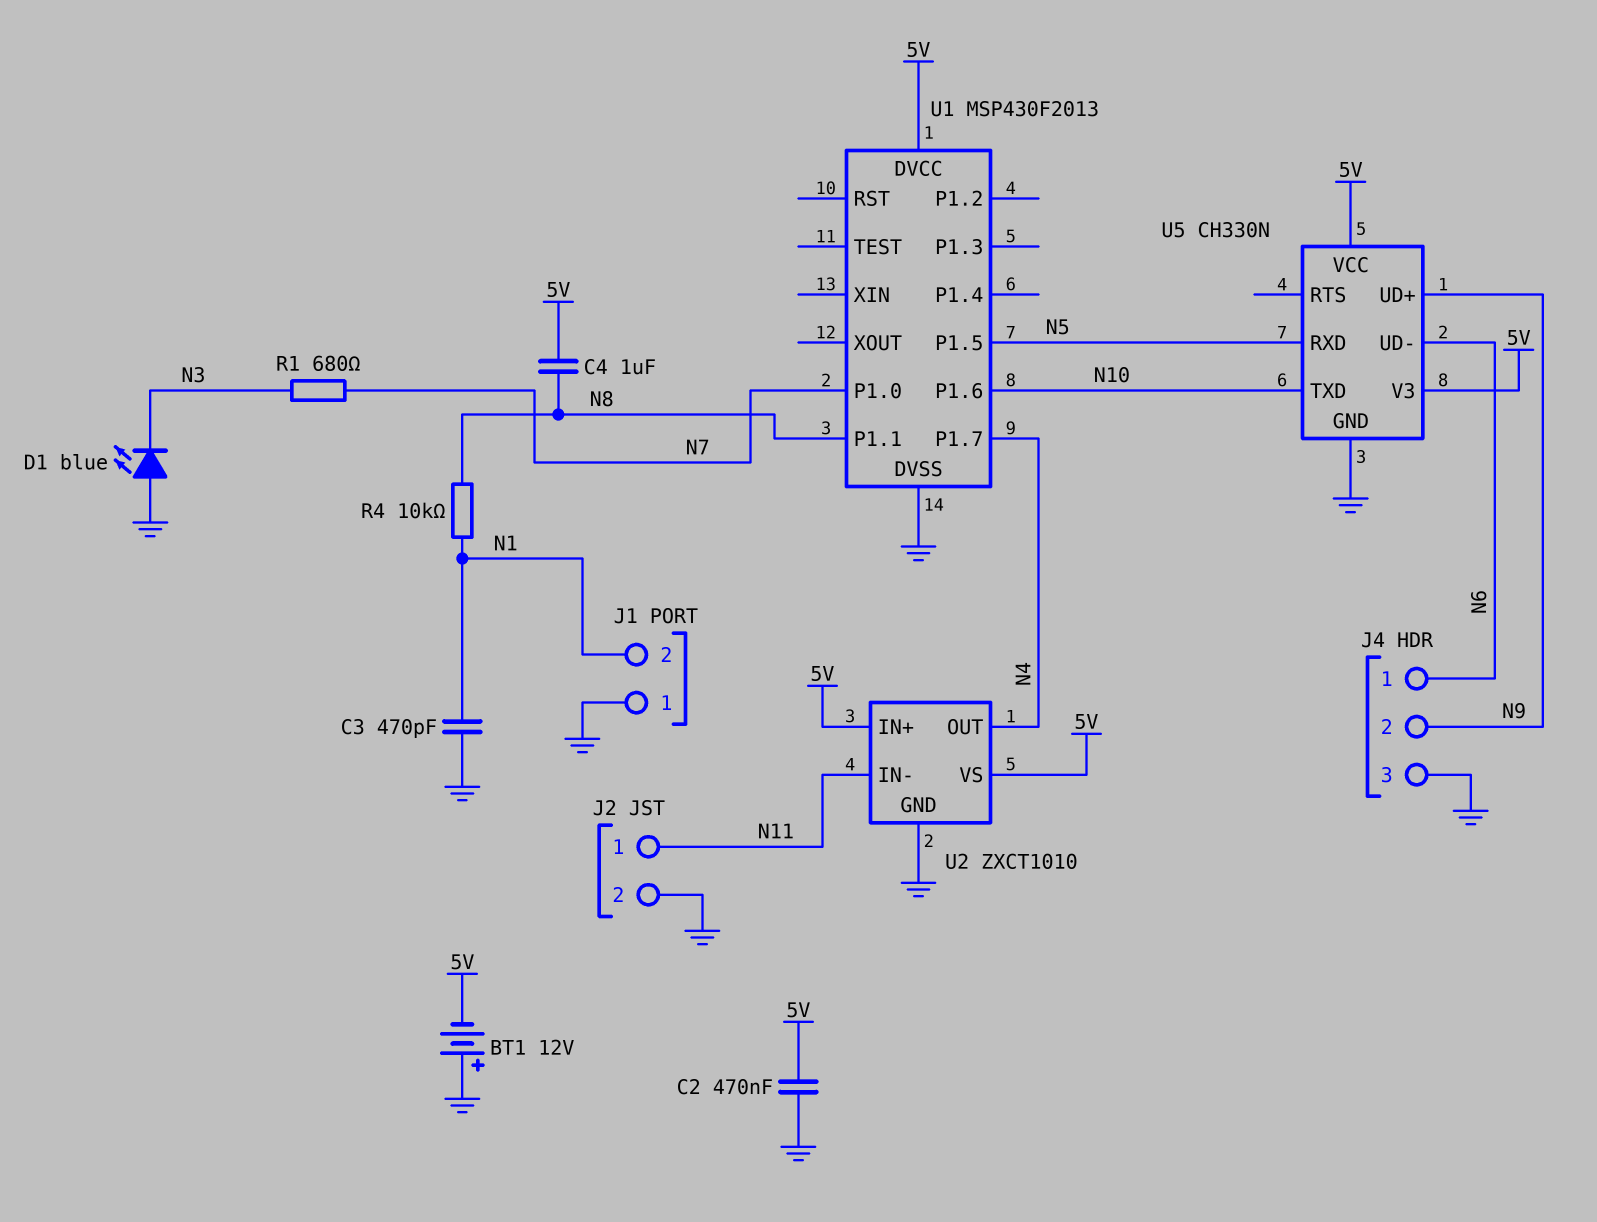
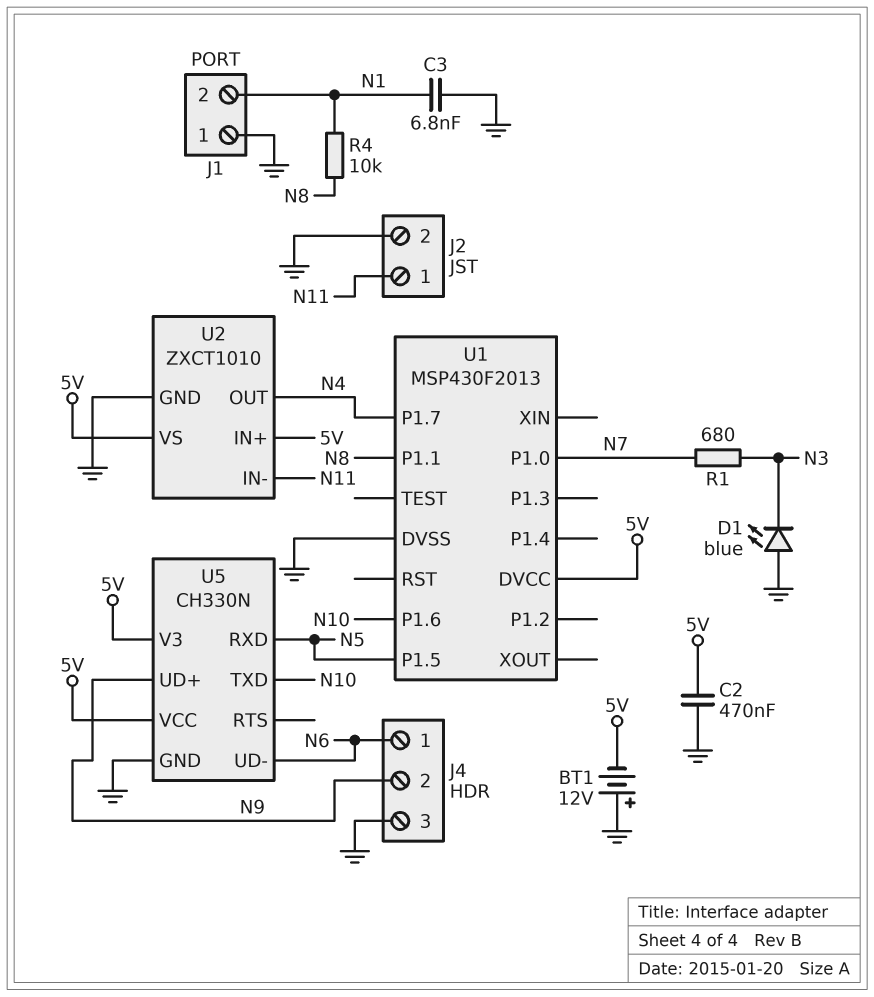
C3: 470pF (GND, N1) -> 6.8nF (GND, N1)
C4: 1uF (5V, N8) -> none

